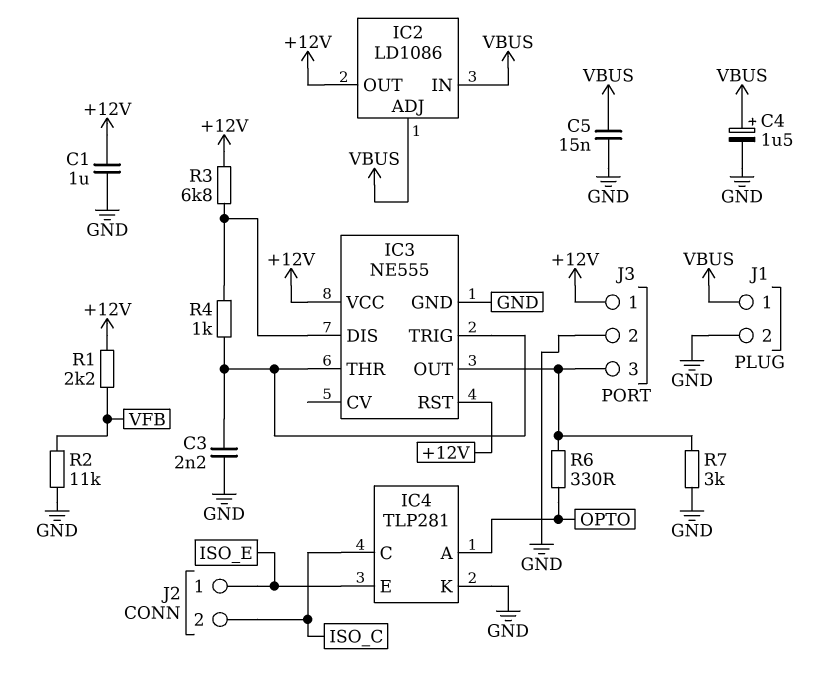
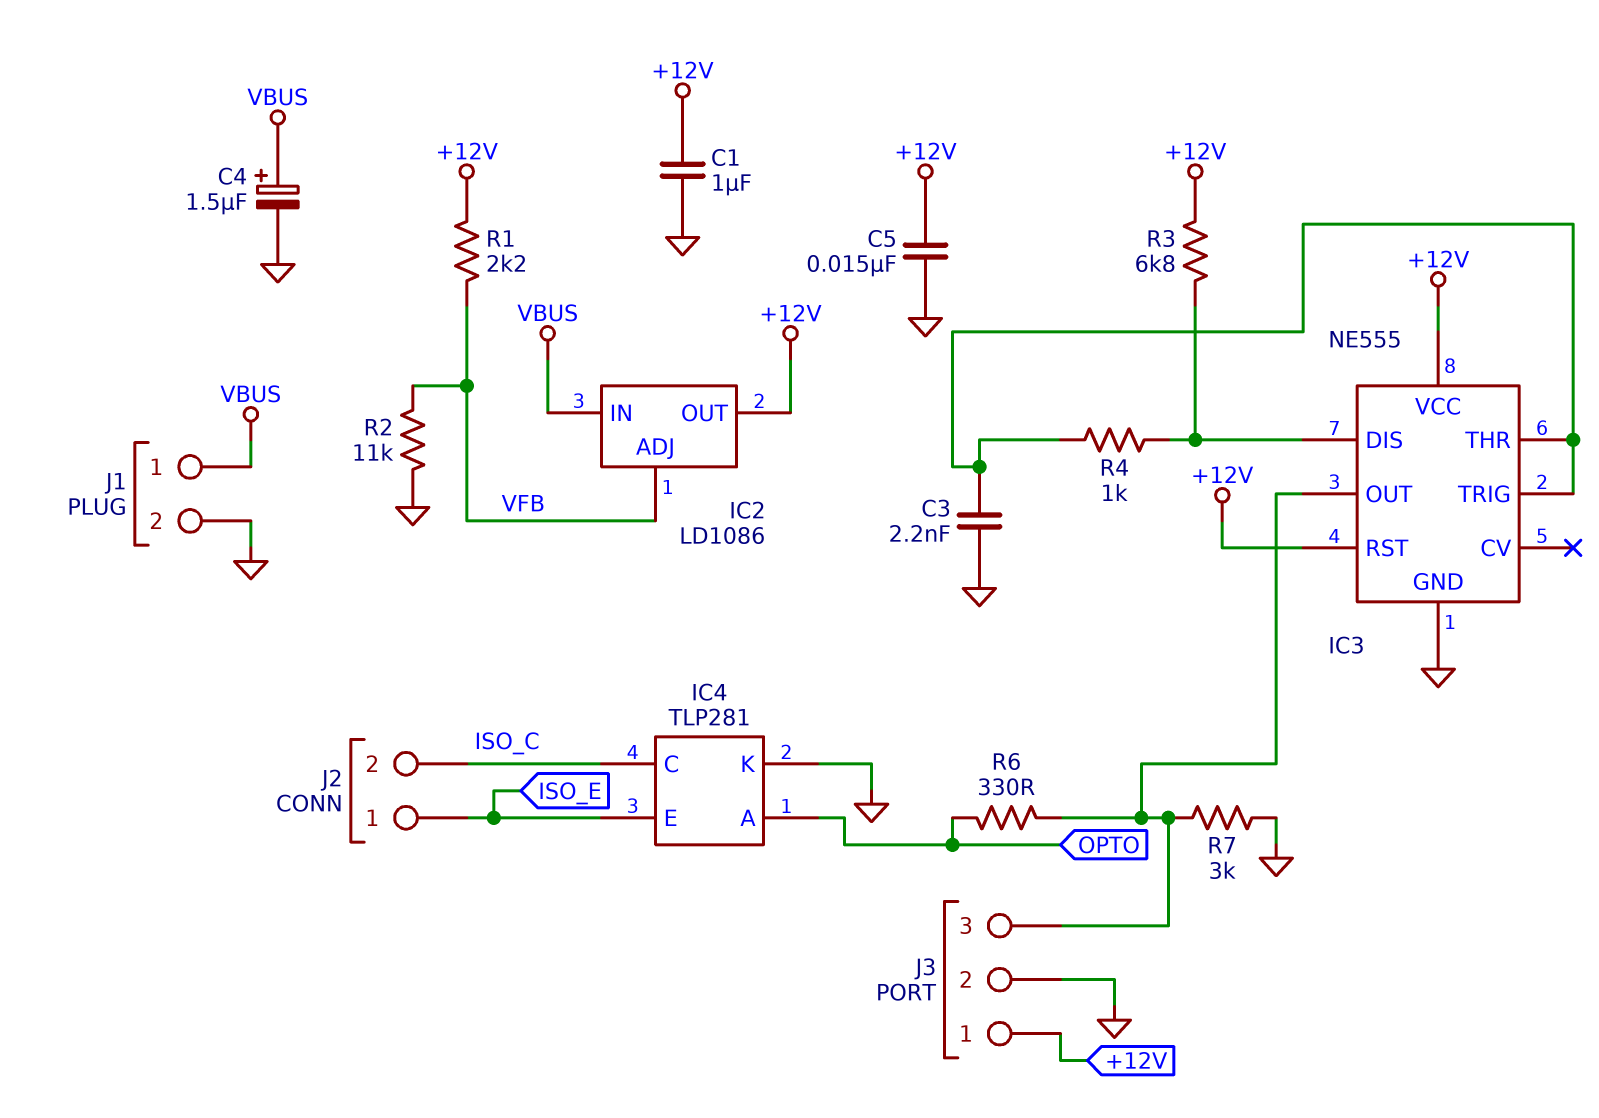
C5: 15nF (GND, VBUS) -> 15nF (+12V, GND)
IC2 pin ADJ: VBUS -> VFB

